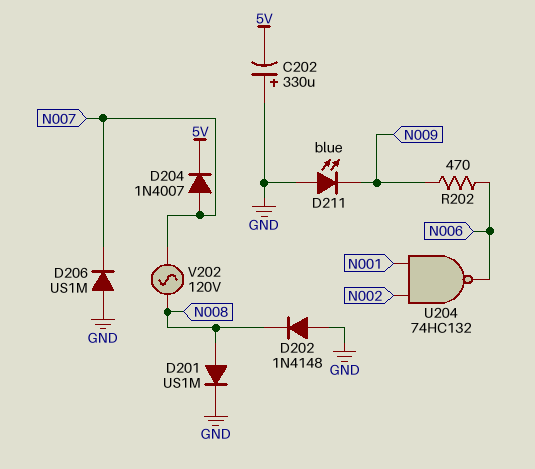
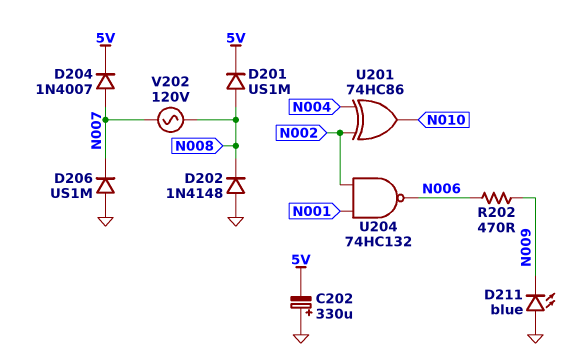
D201: diode US1M (A N008, K GND) -> diode US1M (A N008, K 5V)
U201: none -> XOR 74HC86 (in N002, in N004, out N010)

